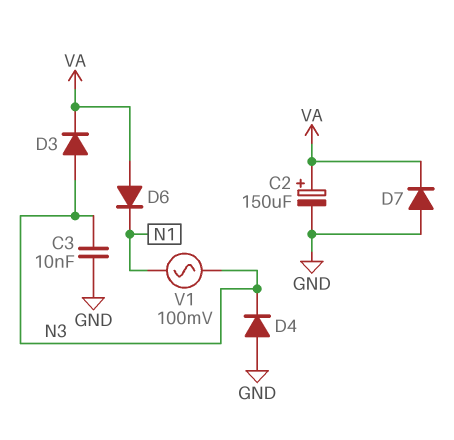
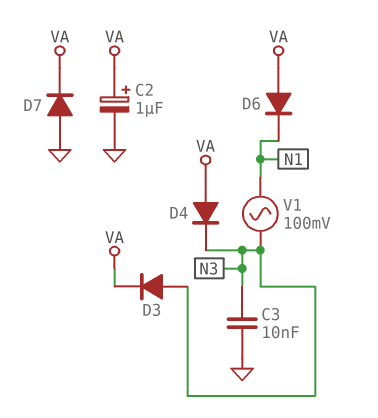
C2: 150uF (plus VA, minus GND) -> 1uF (plus VA, minus GND)
D4: diode (A GND, K N3) -> diode (A VA, K N3)

